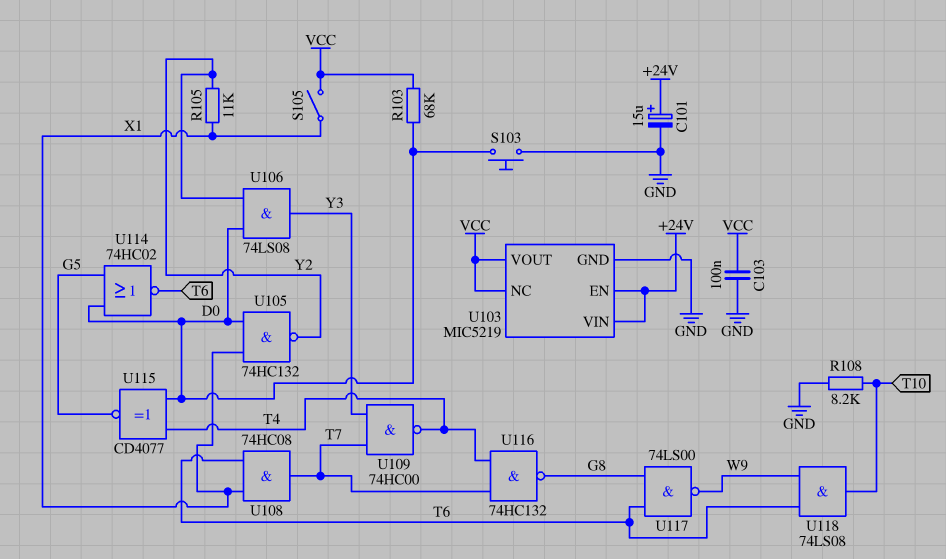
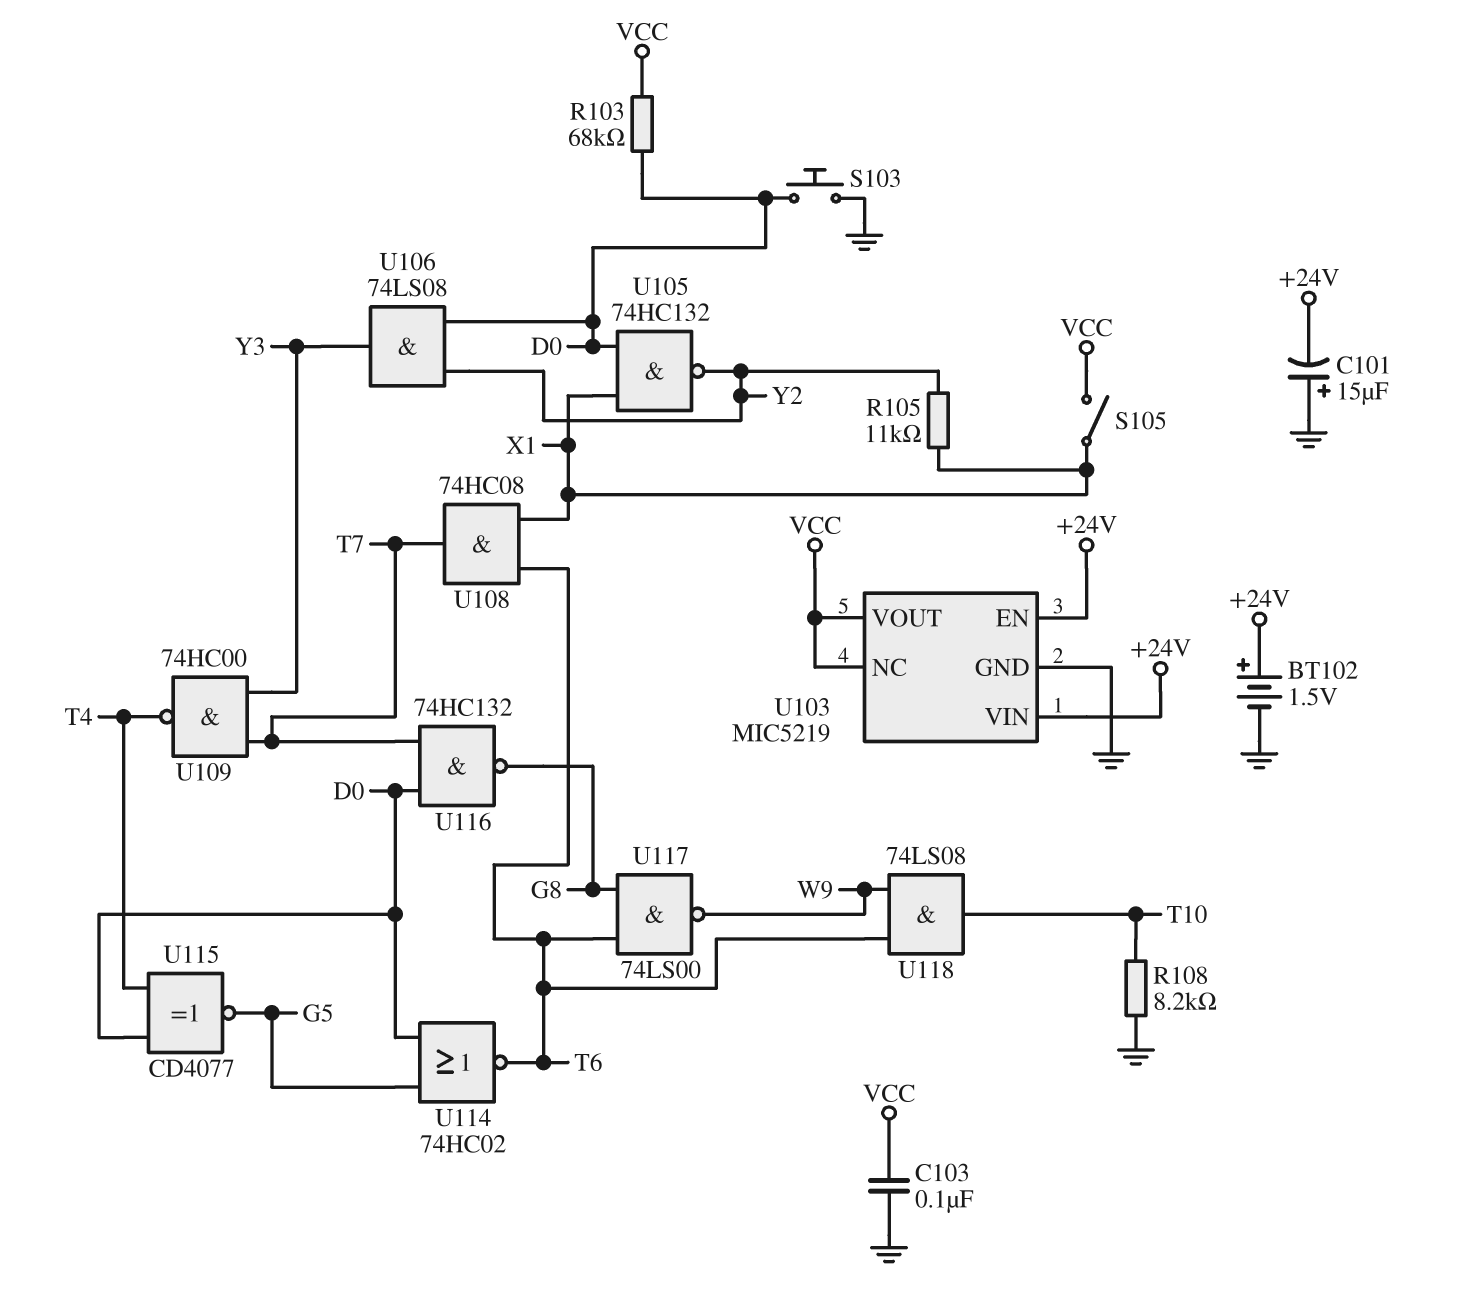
BT102: none -> 1.5V (plus +24V, minus GND)
C101: 15uF (plus +24V, minus GND) -> 15uF (plus GND, minus +24V)
U116: NAND 74HC132 (in T4, in T7, out G8) -> NAND 74HC132 (in D0, in T7, out G8)

